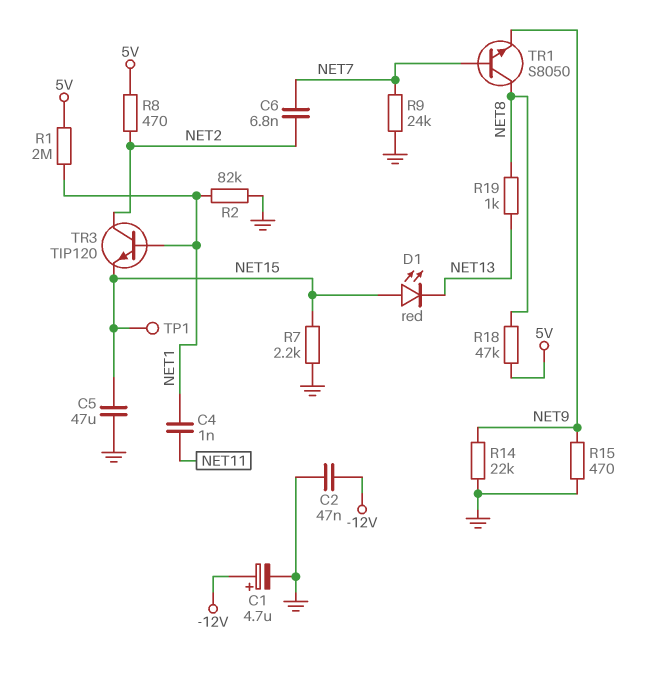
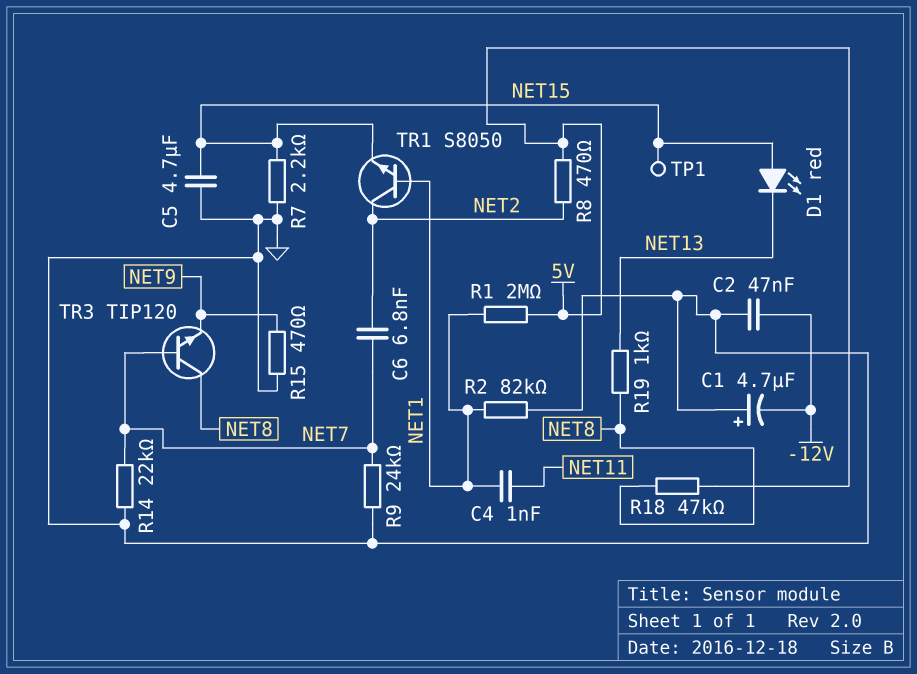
C1: 4.7uF (plus -12V, minus GND) -> 4.7uF (plus GND, minus -12V)
C5: 47uF (GND, NET15) -> 4.7uF (GND, NET15)
R14: 22k (GND, NET9) -> 22k (GND, NET7)
TR1: NPN S8050 (B NET7, C NET8, E NET9) -> NPN S8050 (B NET1, C NET2, E NET15)
TR3: NPN TIP120 (B NET1, C NET2, E NET15) -> NPN TIP120 (B NET7, C NET8, E NET9)

